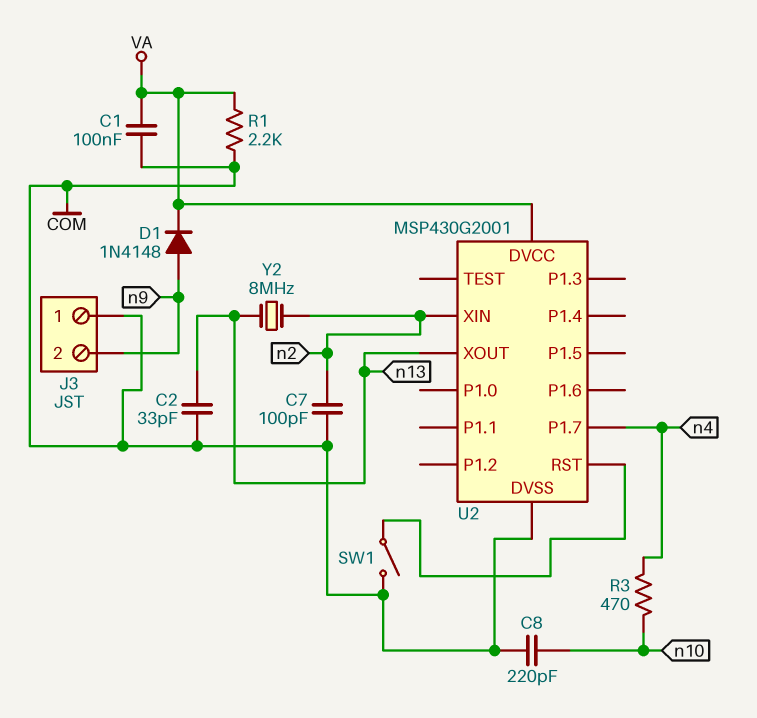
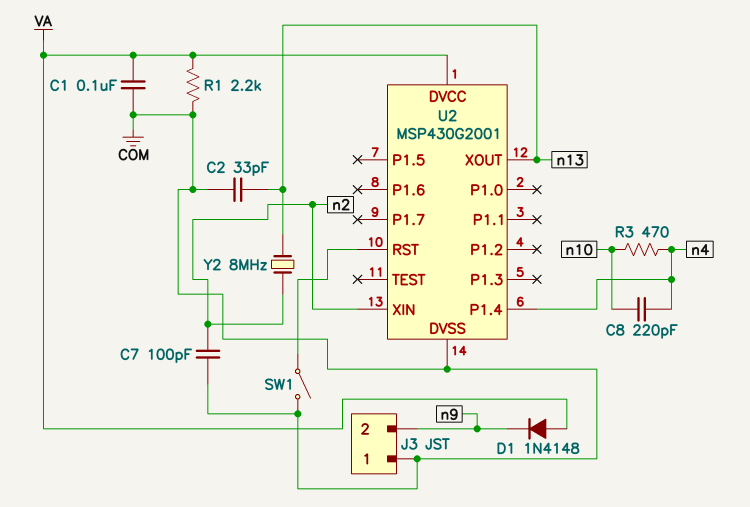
C8: 220pF (COM, n10) -> 220pF (n4, n10)
D1: diode 1N4148 (A n9, K VA) -> diode 1N4148 (A VA, K n9)
U2 pin P1.4: none -> n4
U2 pin P1.7: n4 -> none

